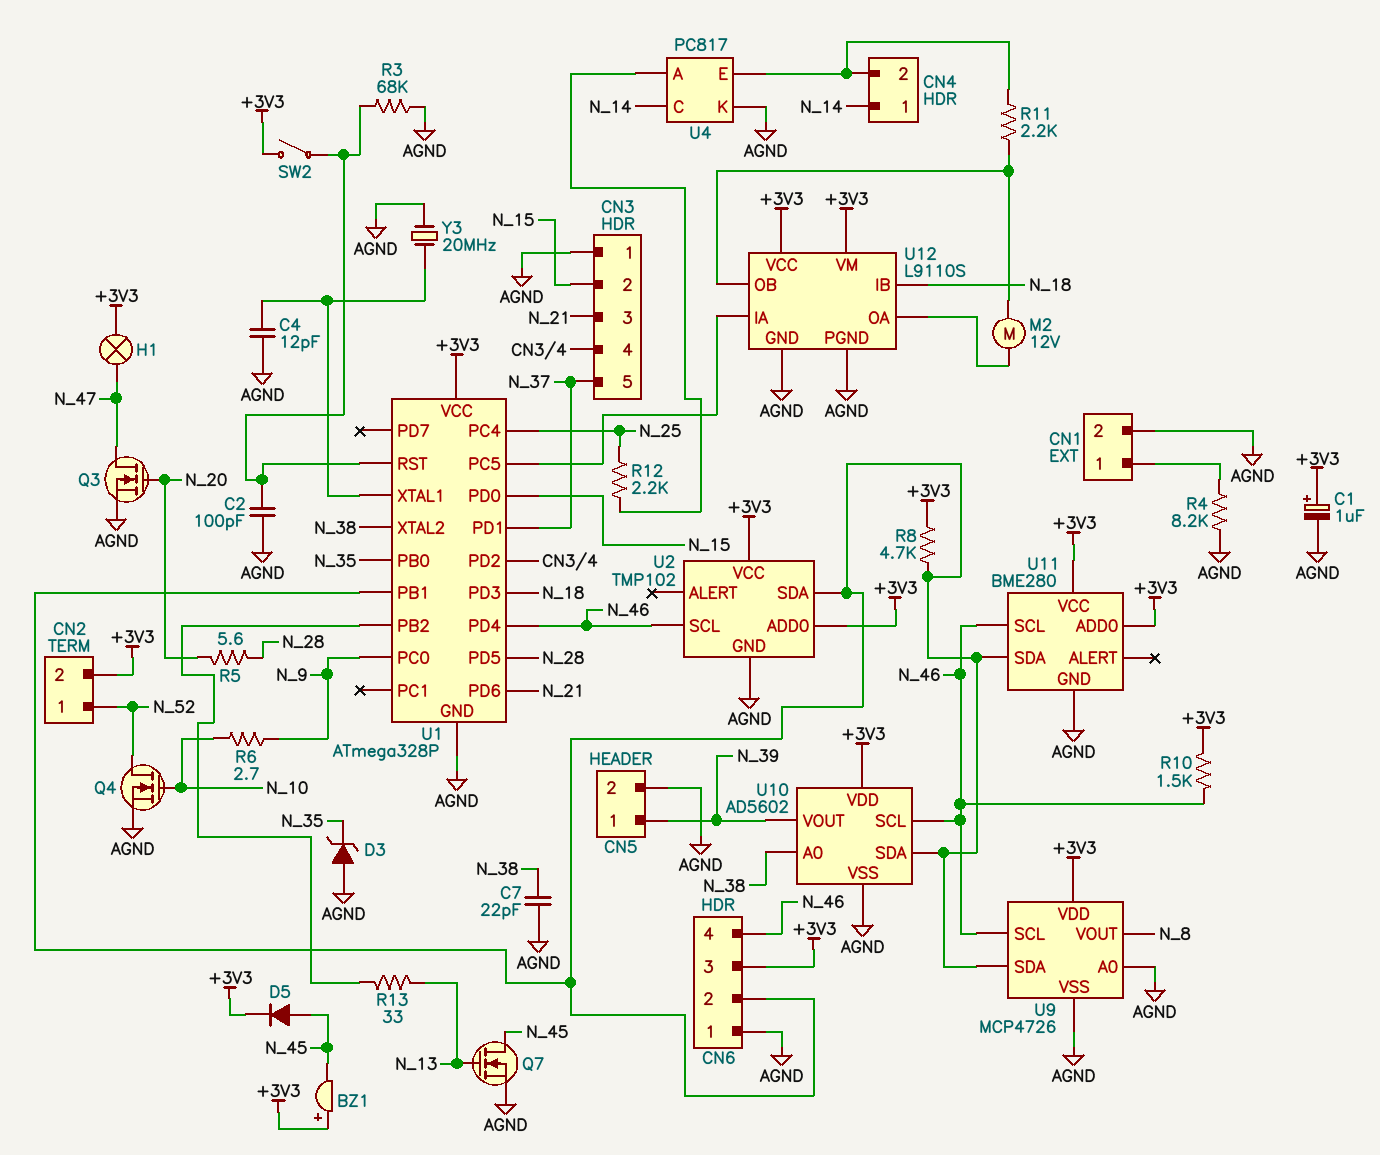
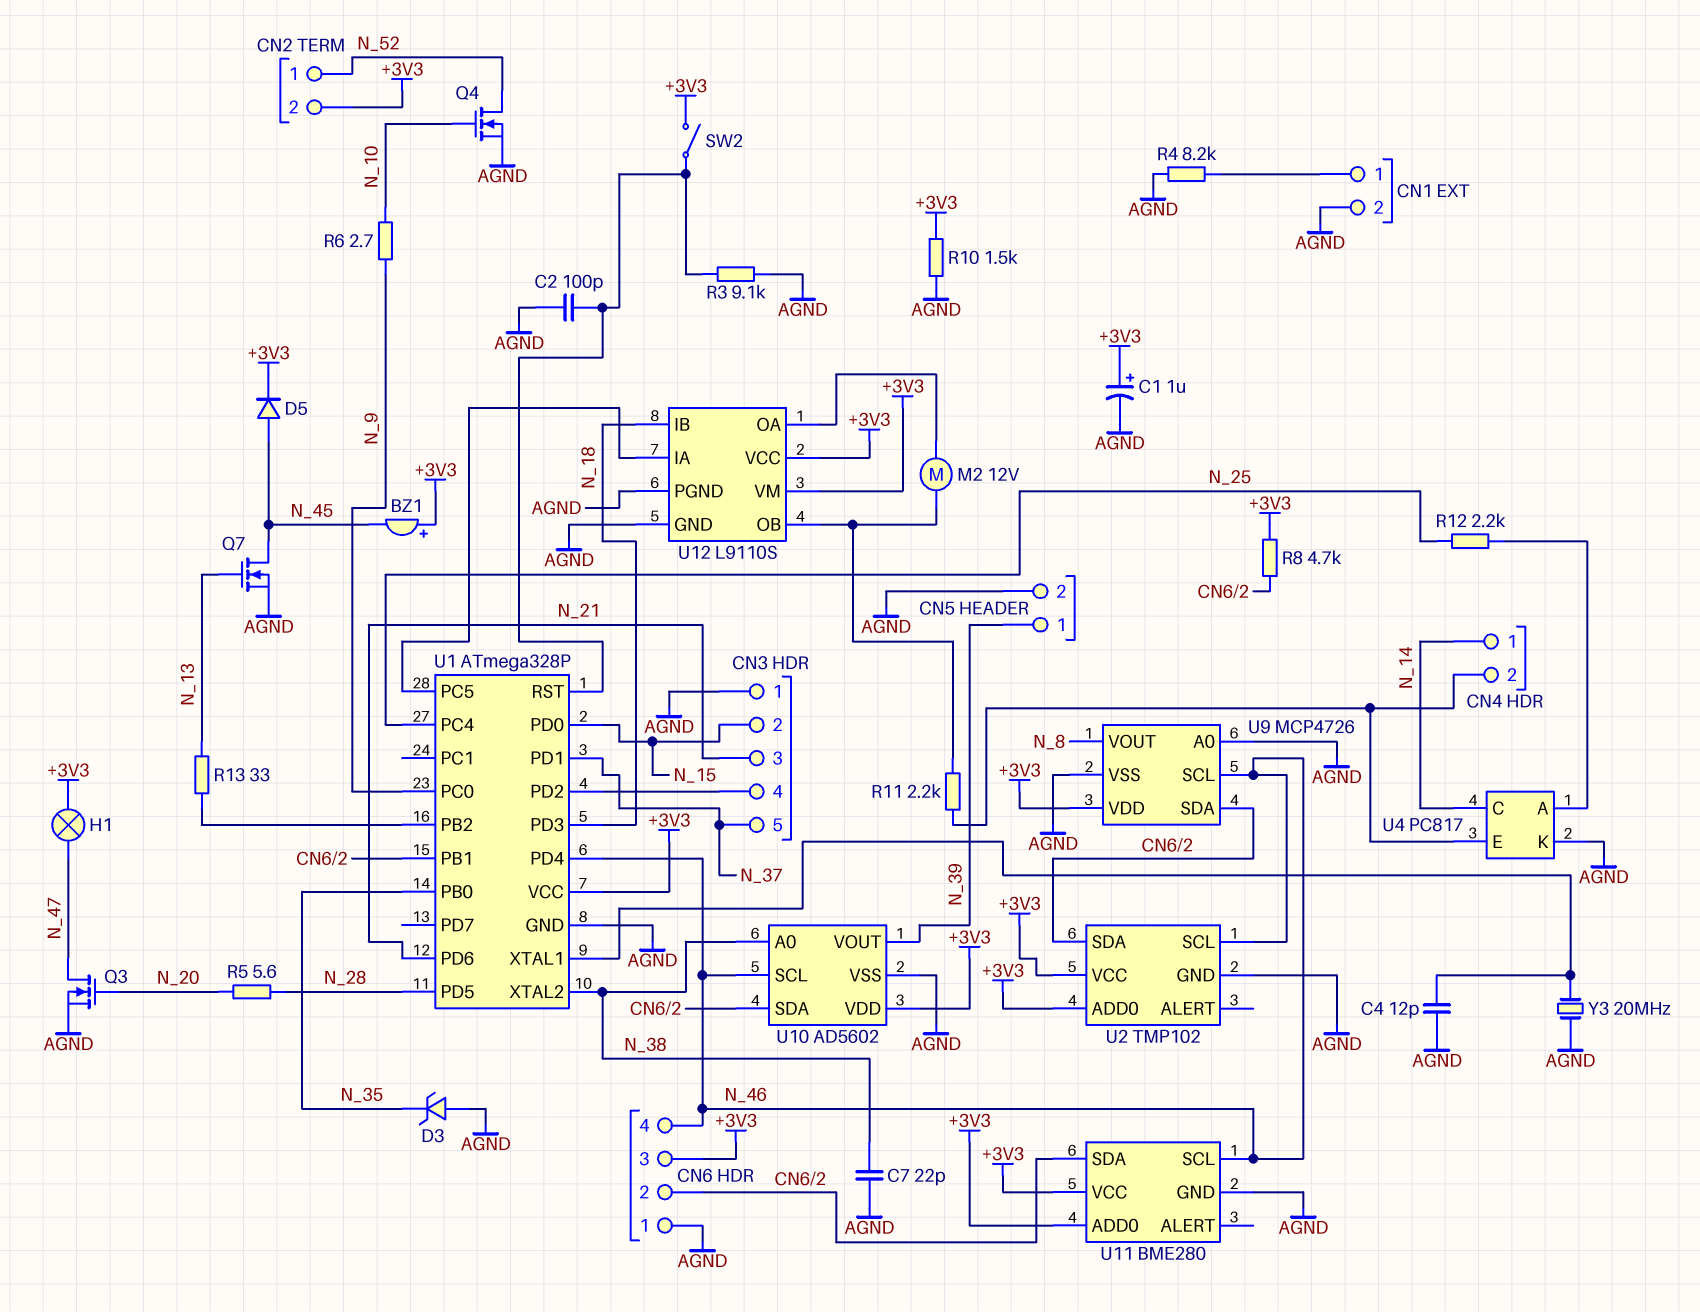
R3: 68k (AGND, U1/RST) -> 9.1k (AGND, U1/RST)
R10: 1.5k (+3V3, N_46) -> 1.5k (+3V3, AGND)

